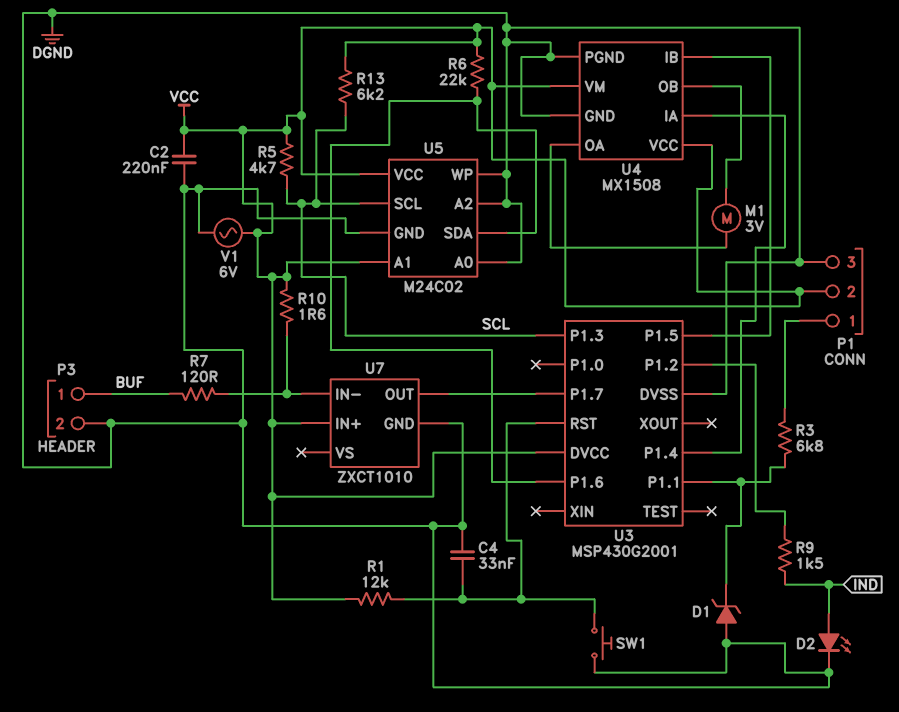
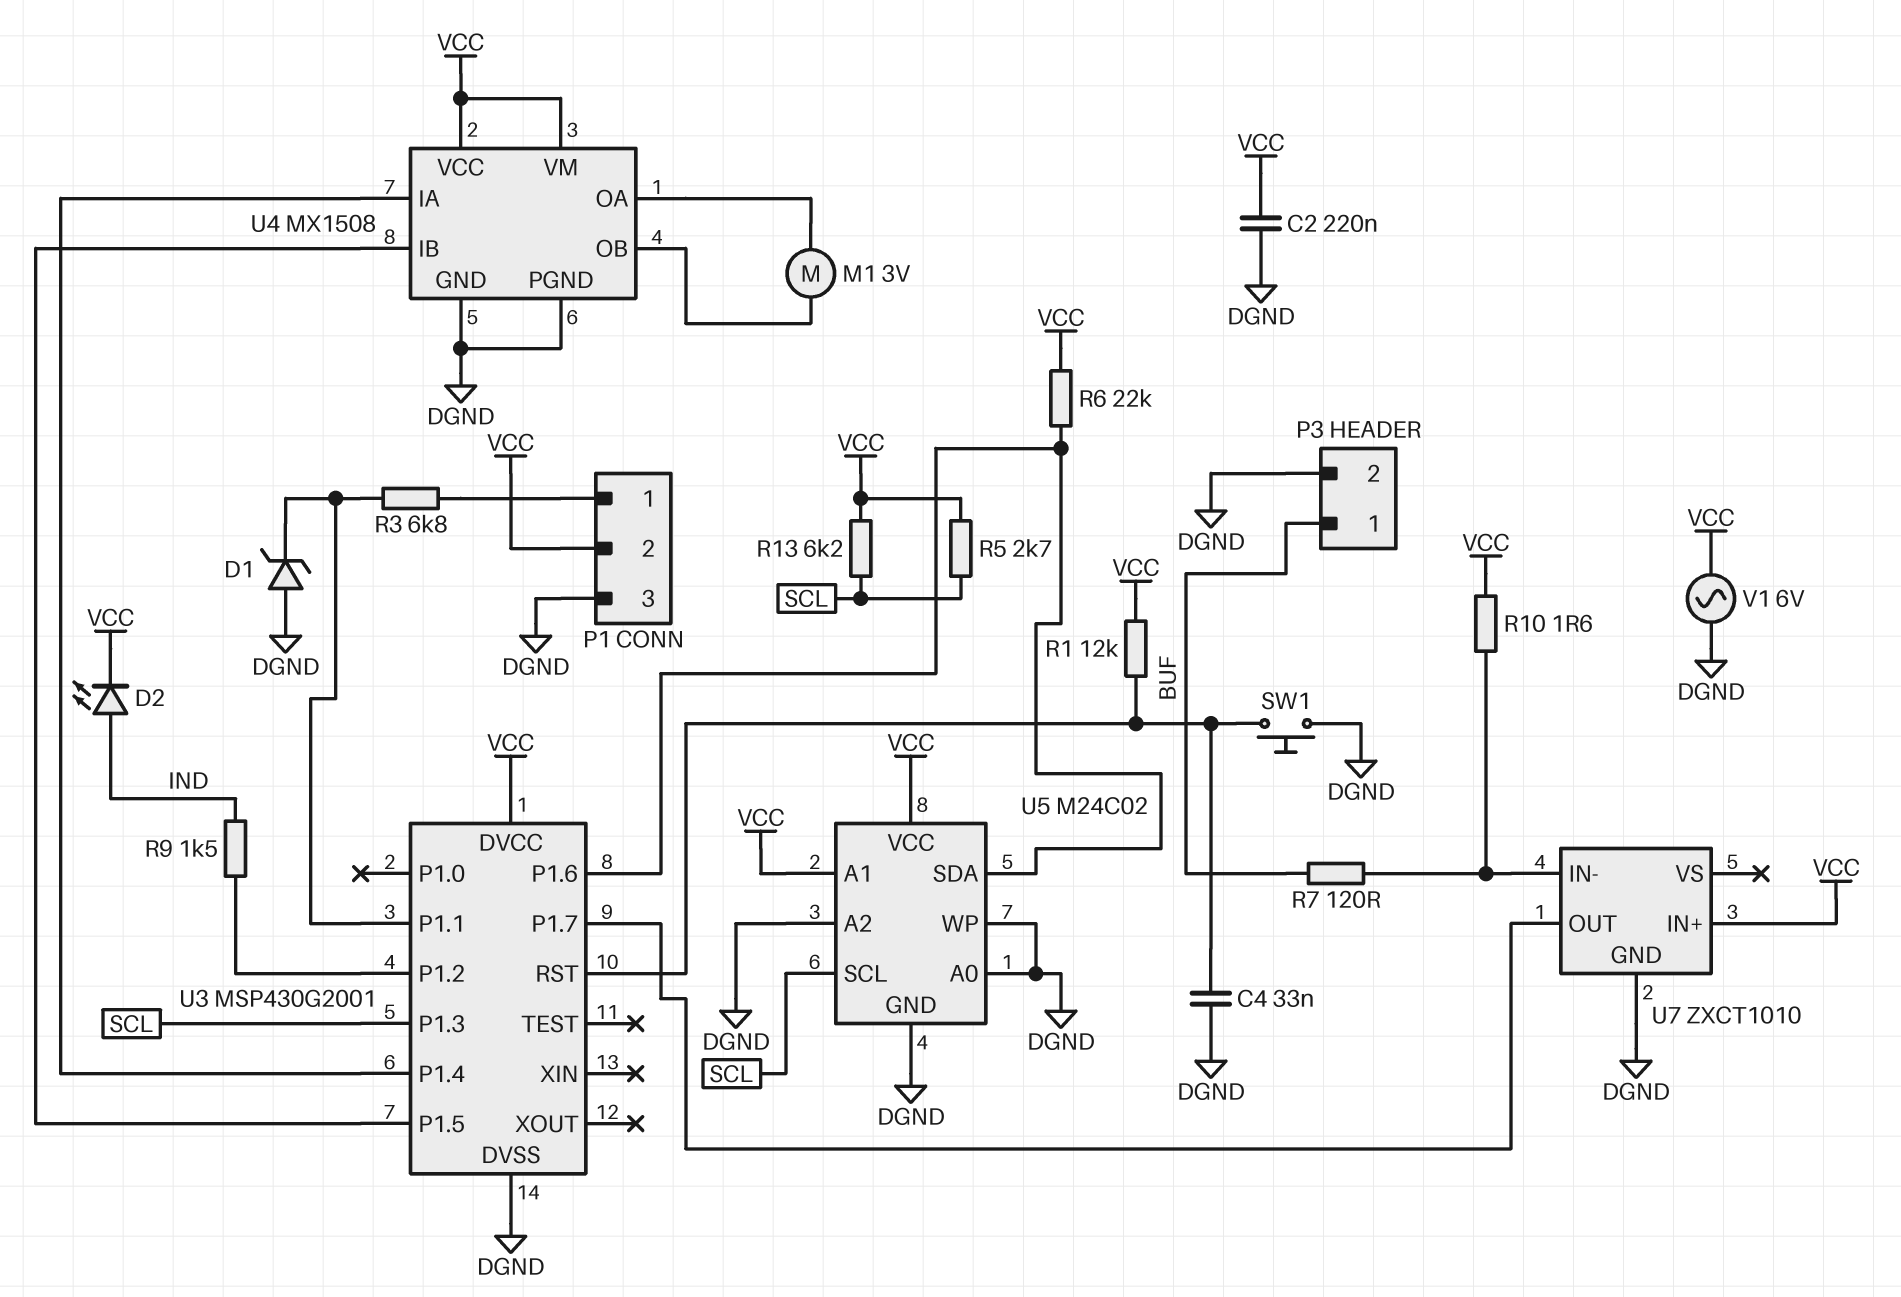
D2: LED (A IND, K DGND) -> LED (A IND, K VCC)
R5: 4.7k (SCL, VCC) -> 2.7k (SCL, VCC)

